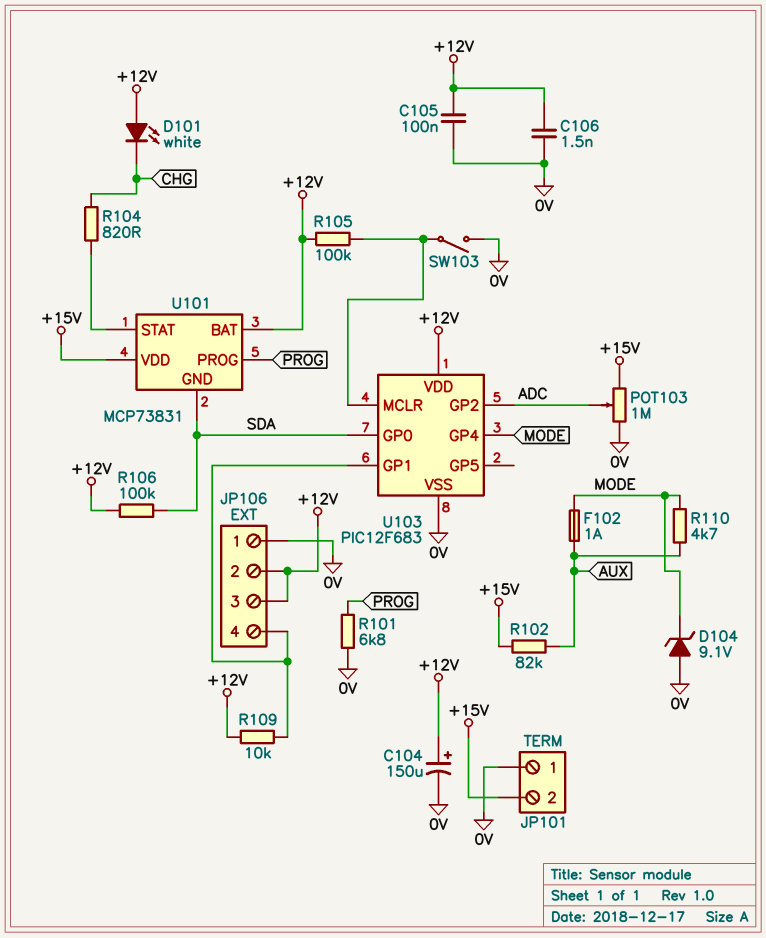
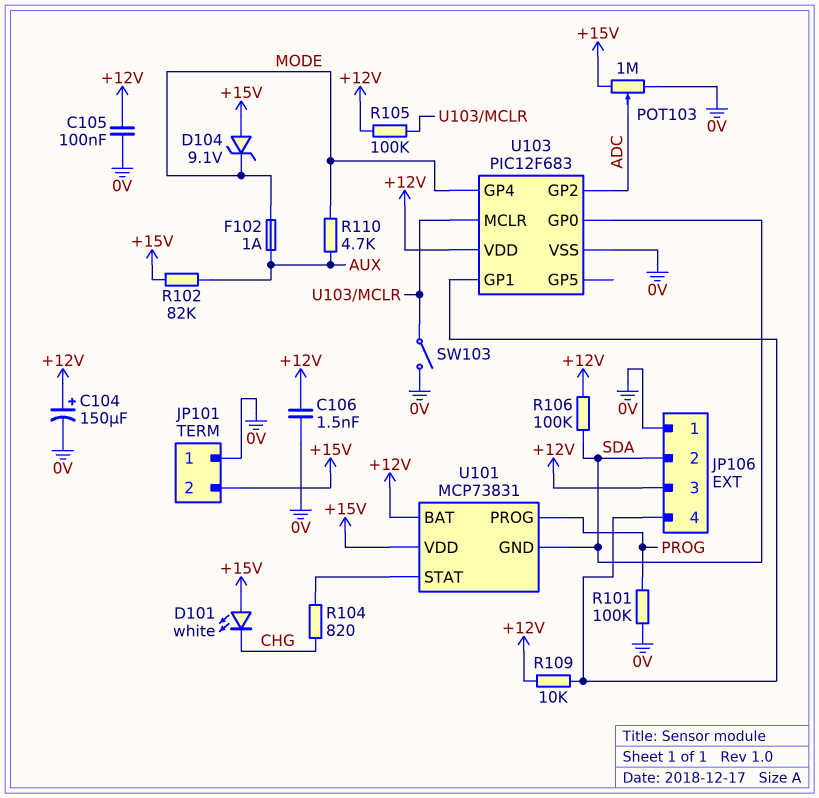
D101: LED white (A +12V, K CHG) -> LED white (A +15V, K CHG)
D104: zener 9.1V (A 0V, K MODE) -> zener 9.1V (A +15V, K MODE)
JP106 pin 2: +12V -> SDA
R101: 6.8k (0V, PROG) -> 100k (0V, PROG)

